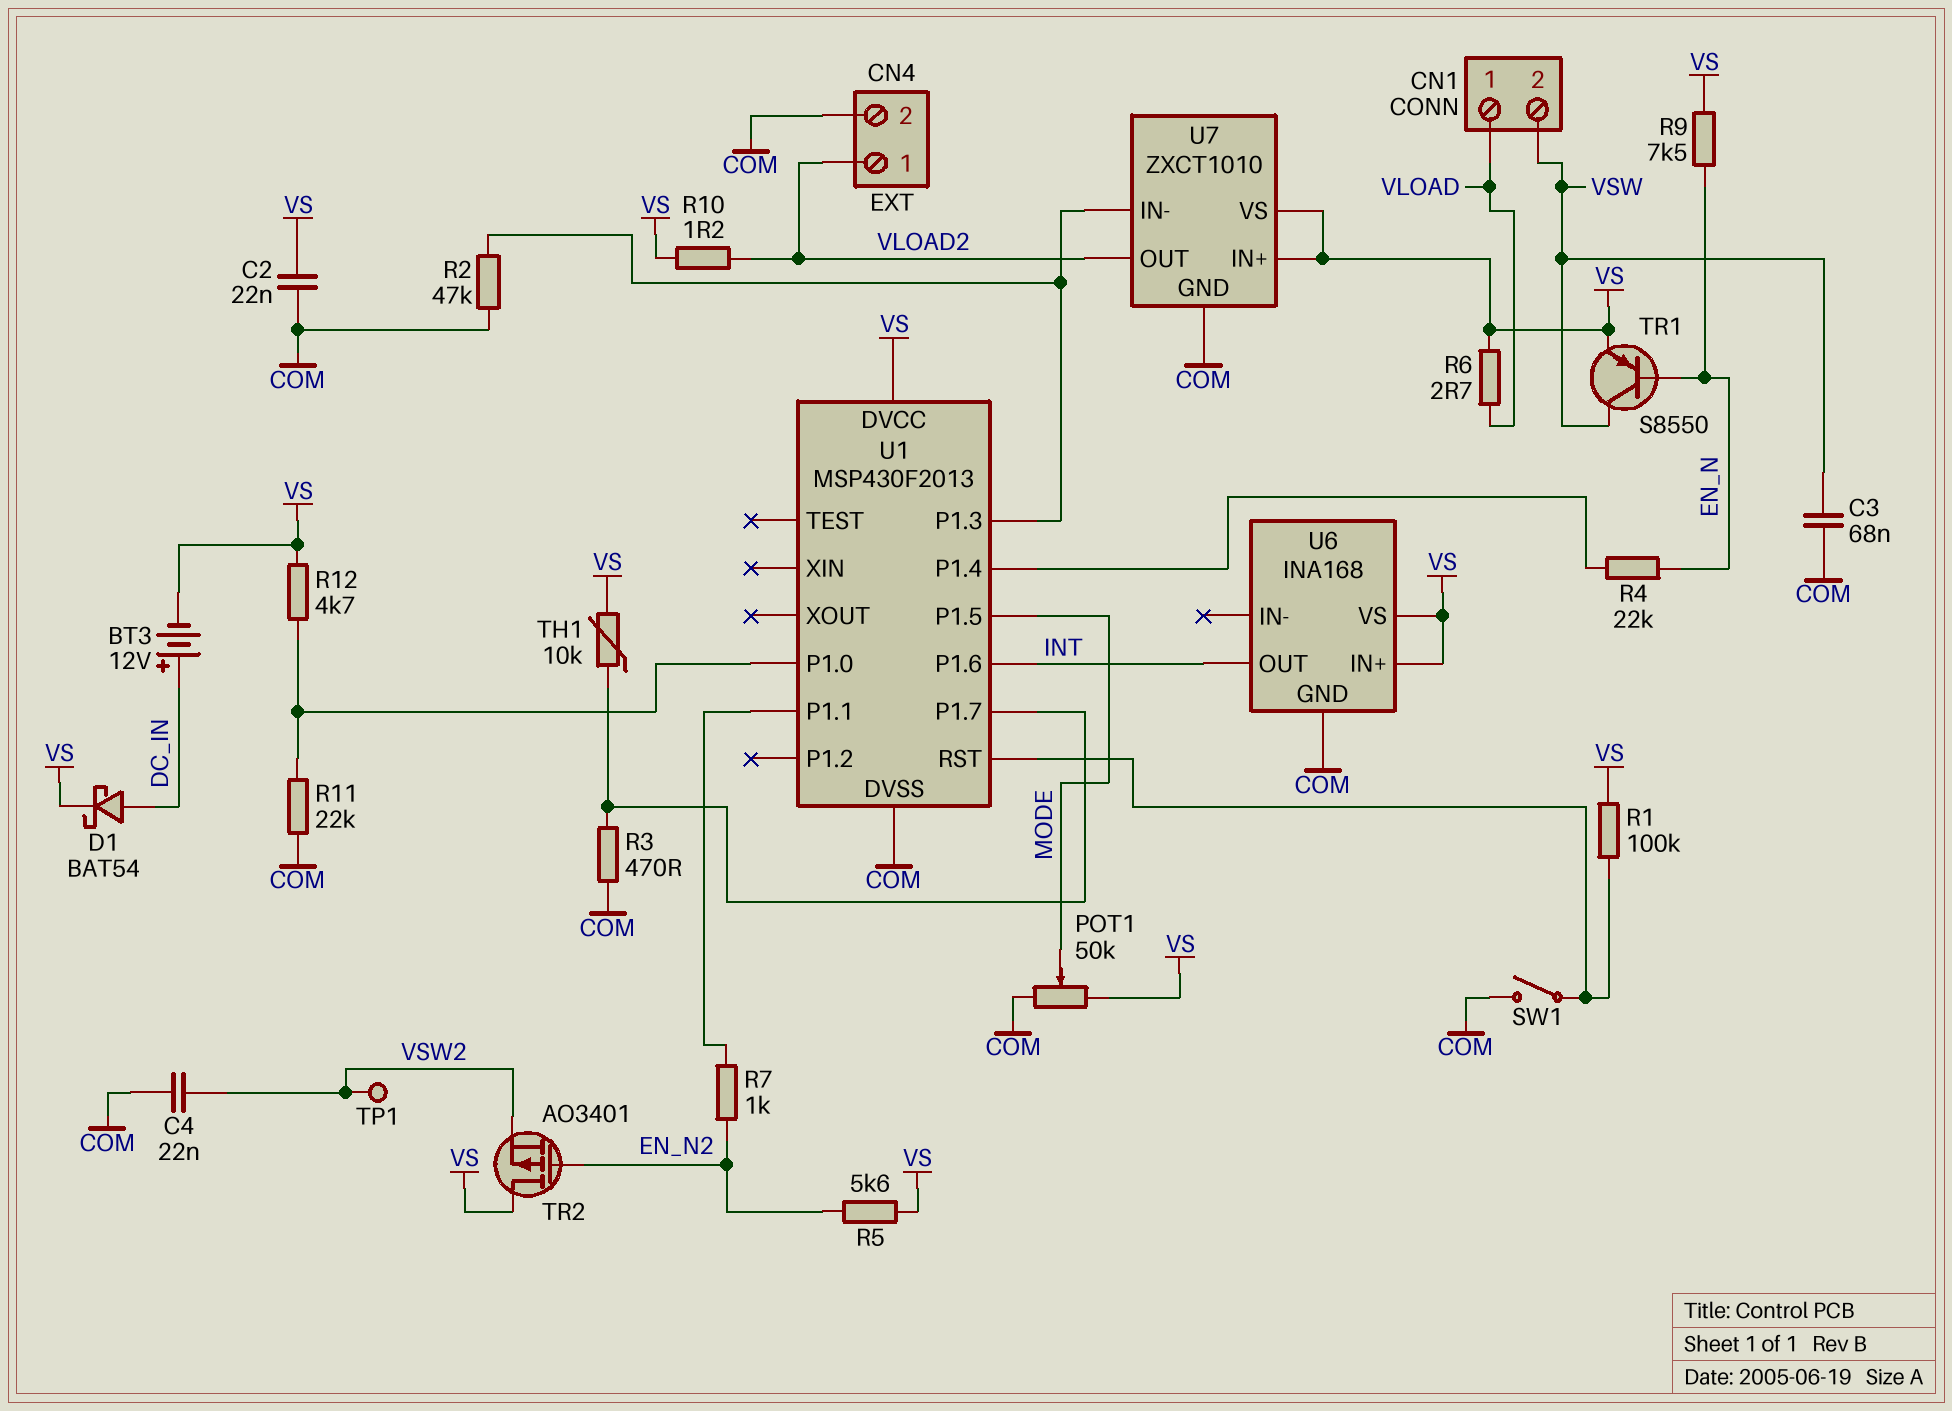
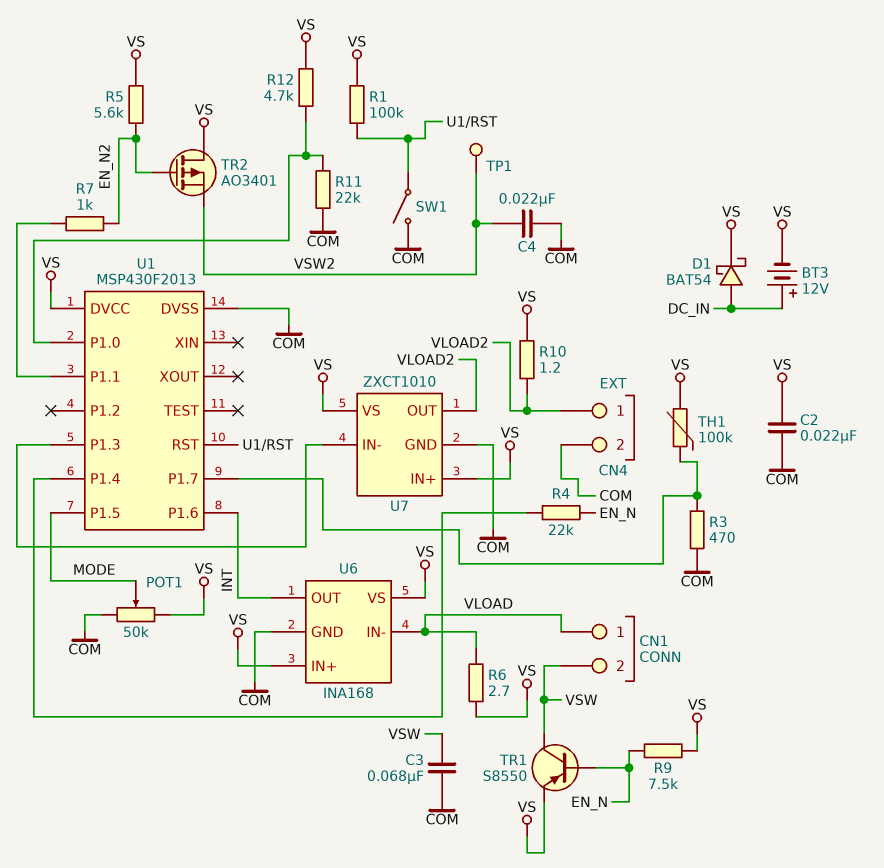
R2: 47k (COM, U1/P1.3) -> none
TH1: 10k (U1/P1.7, VS) -> 100k (U1/P1.7, VS)
U6 pin IN-: none -> VLOAD

